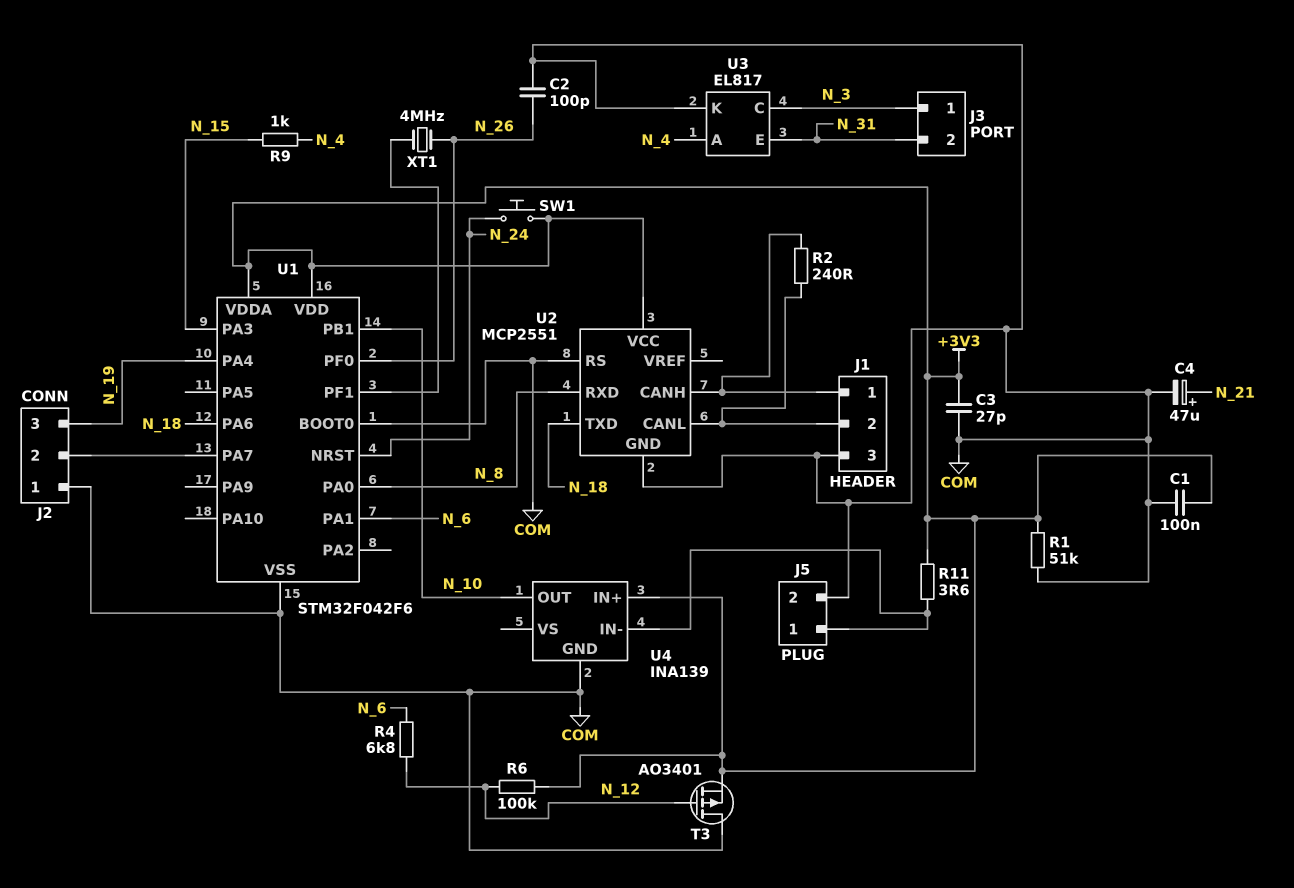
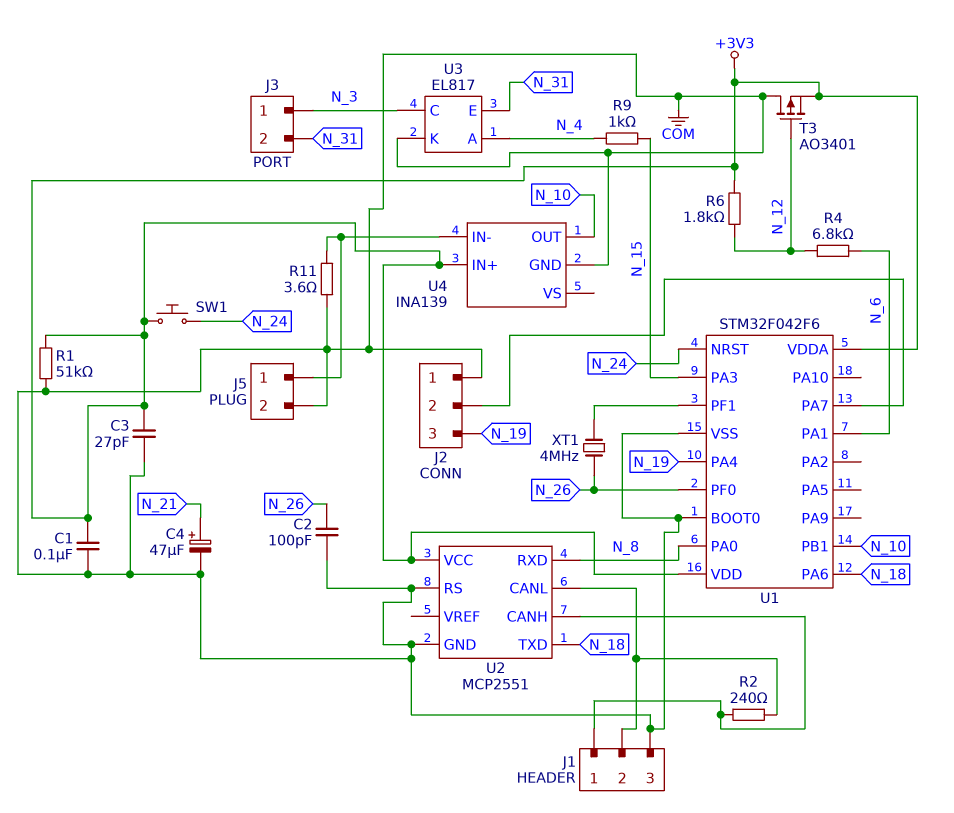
R6: 100k (+3V3, N_12) -> 1.8k (+3V3, N_12)
R11: 3.6 (+3V3, J5/1) -> 3.6 (COM, J5/1)

